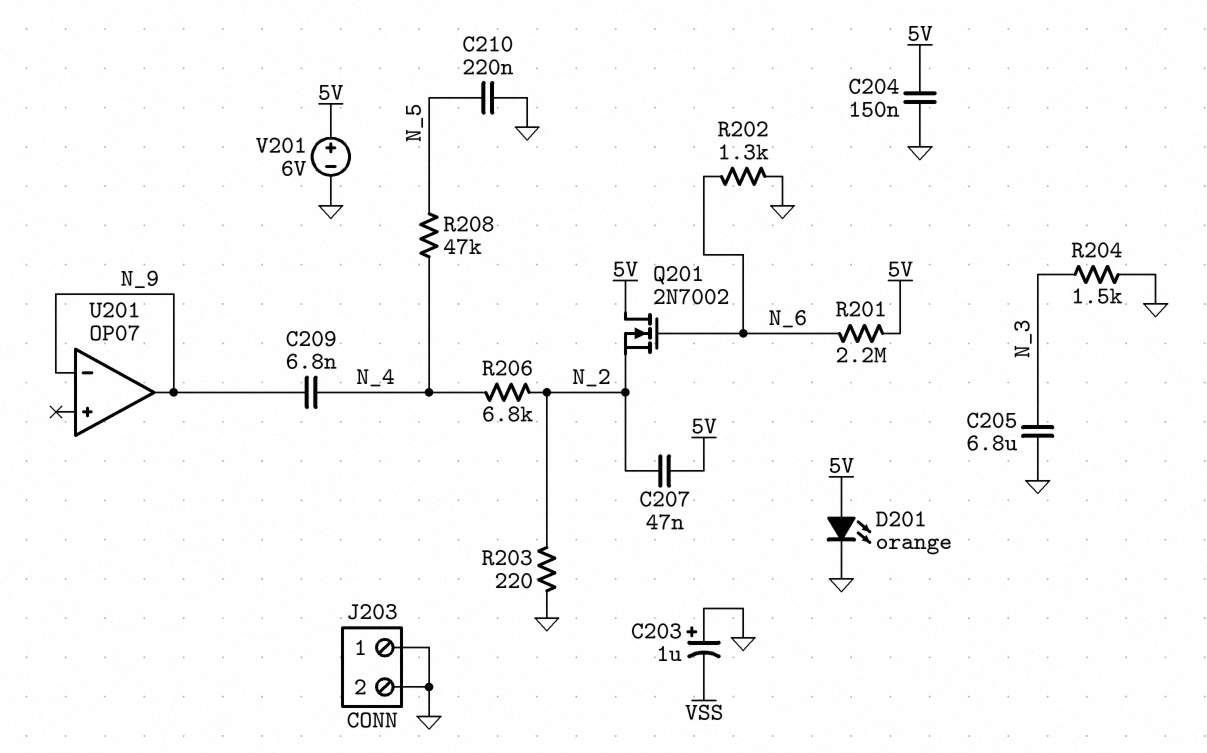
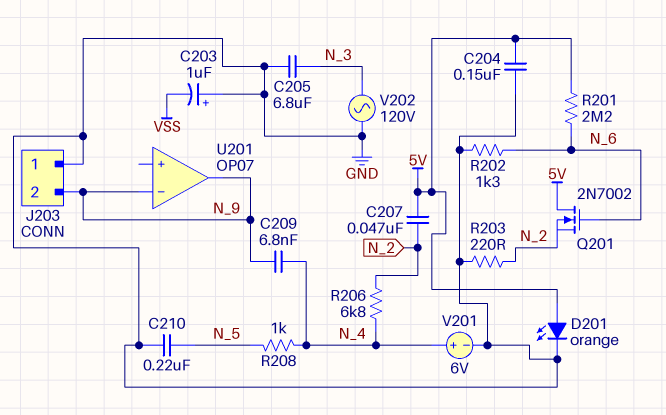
J203 pin 2: GND -> N_9
R204: 1.5k (GND, N_3) -> none
R208: 47k (N_4, N_5) -> 1k (N_4, N_5)
V201: 6V (plus 5V, minus GND) -> 6V (plus N_4, minus GND)
V202: none -> AC 120V (GND, N_3)

